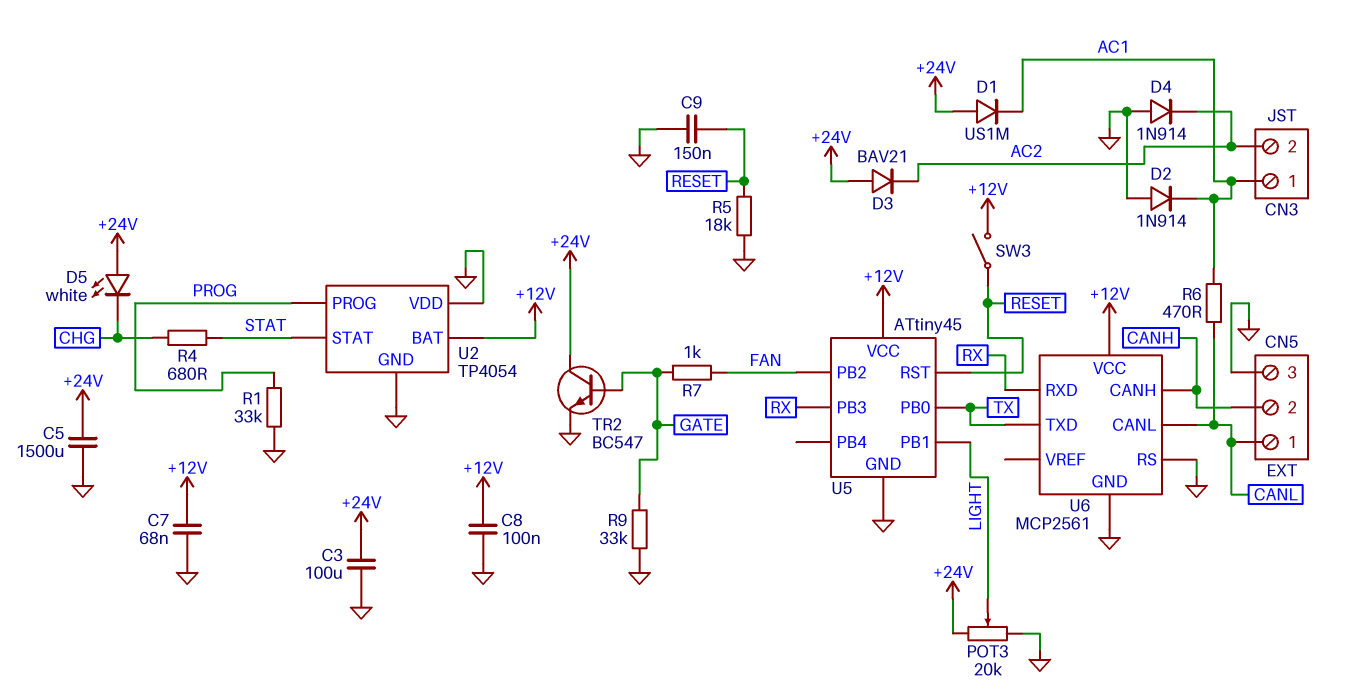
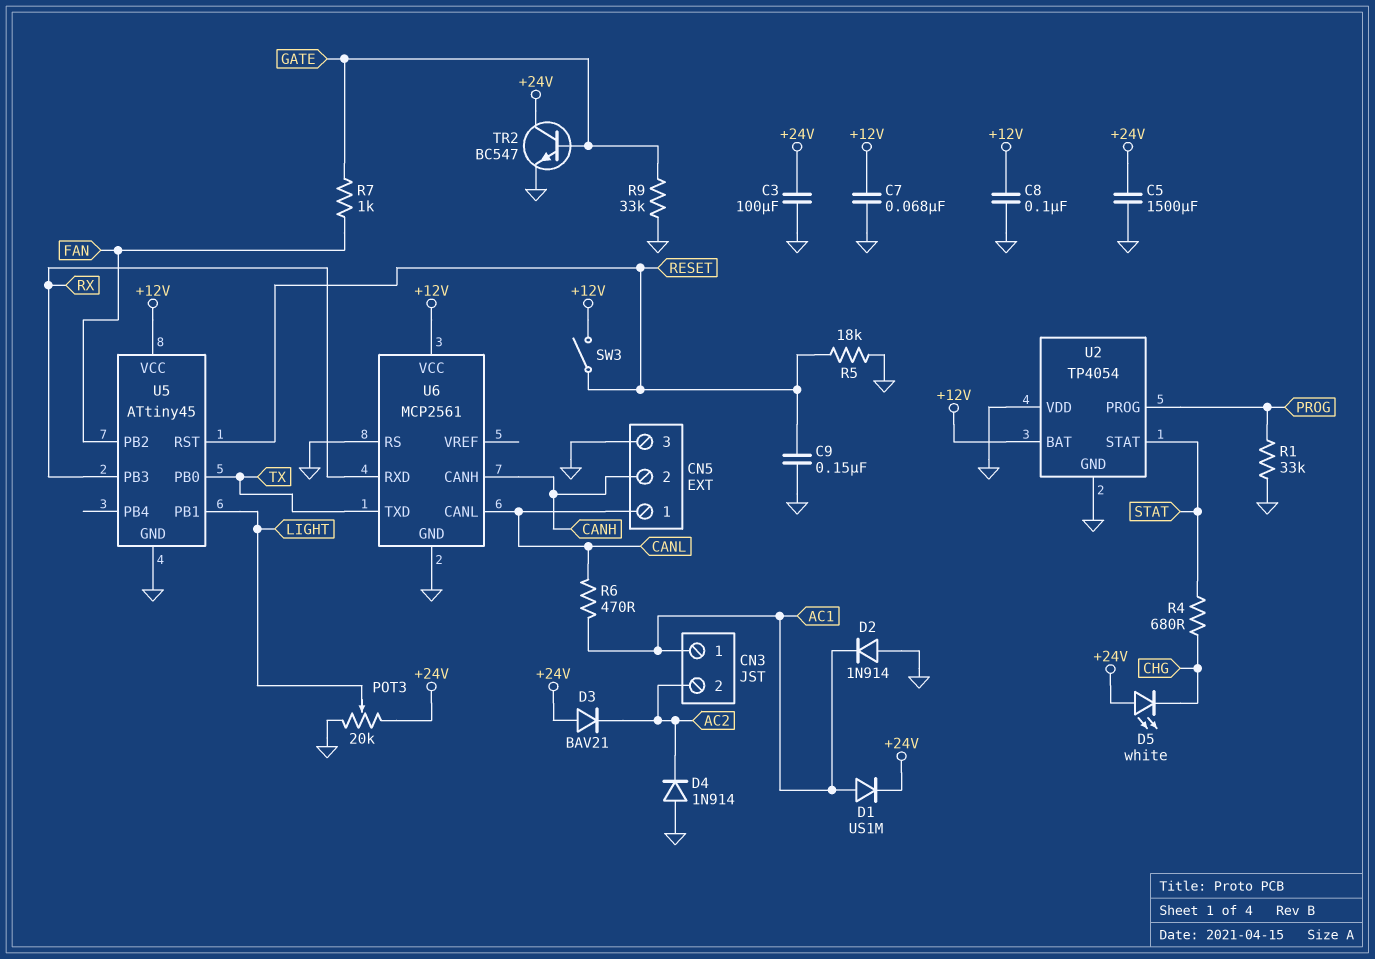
D1: diode US1M (A +24V, K AC1) -> diode US1M (A AC1, K +24V)

